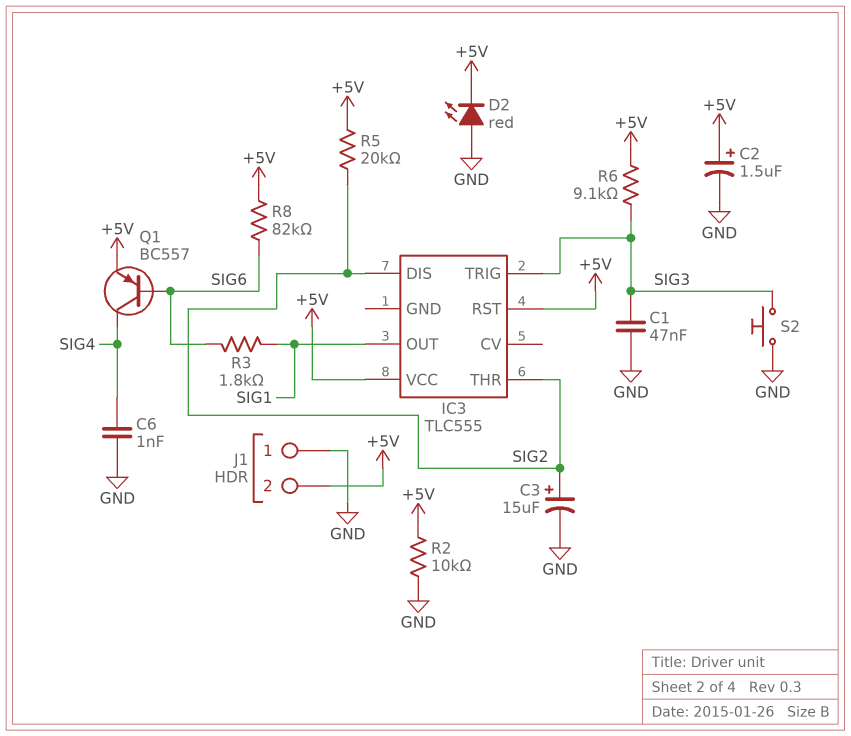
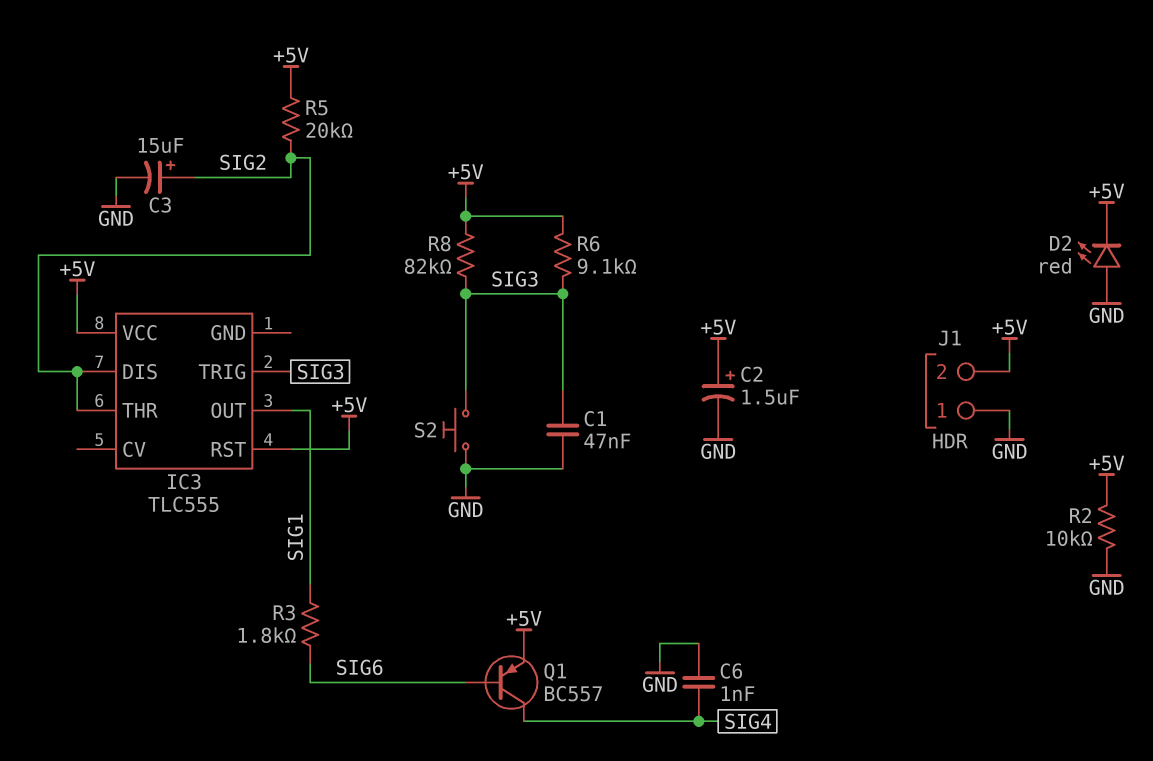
R8: 82k (+5V, SIG6) -> 82k (+5V, SIG3)

